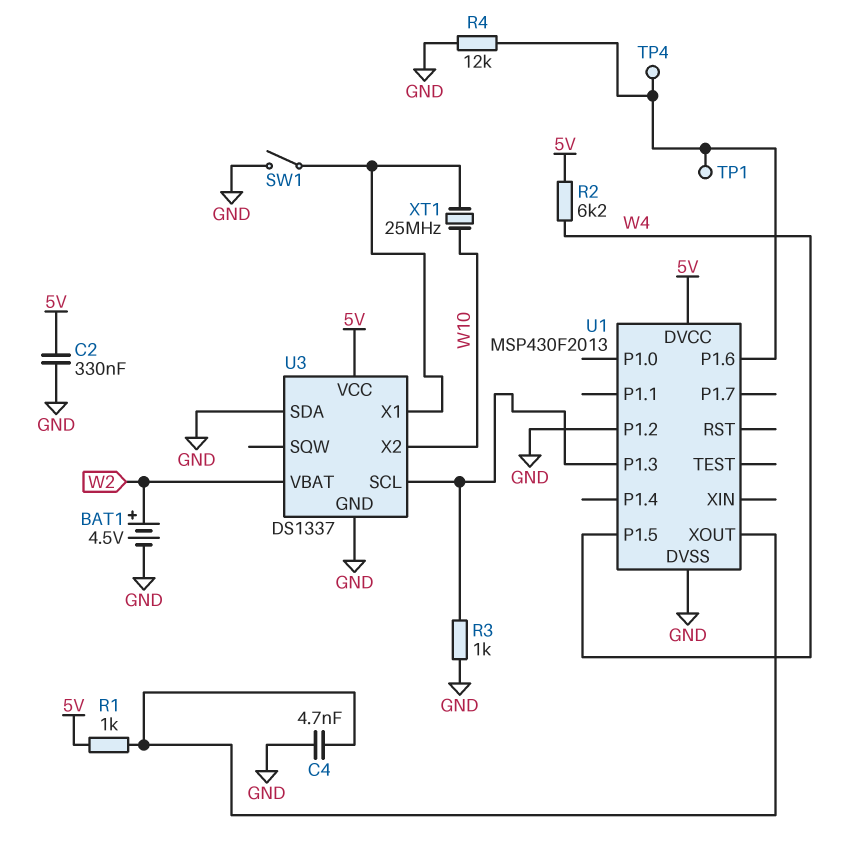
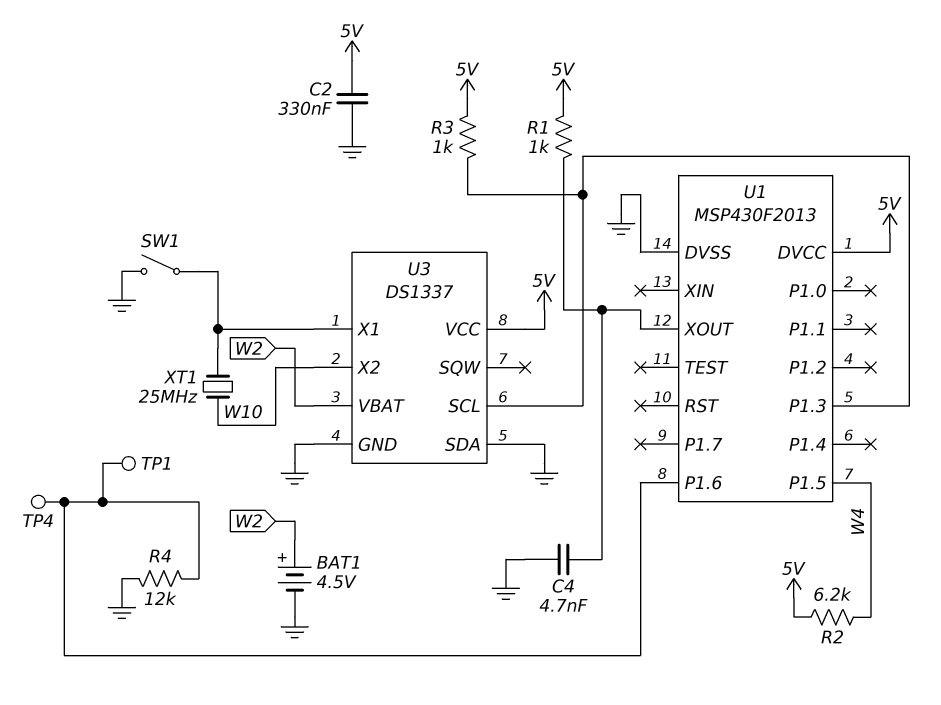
R3: 1k (GND, U1/P1.3) -> 1k (5V, U1/P1.3)
U1 pin P1.2: GND -> none

